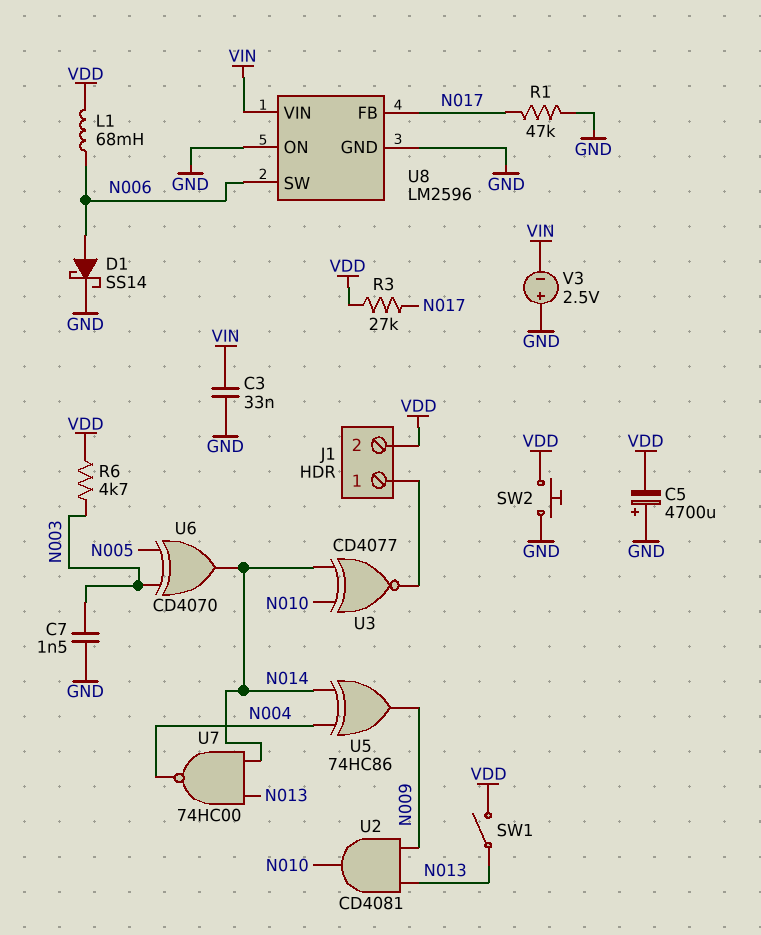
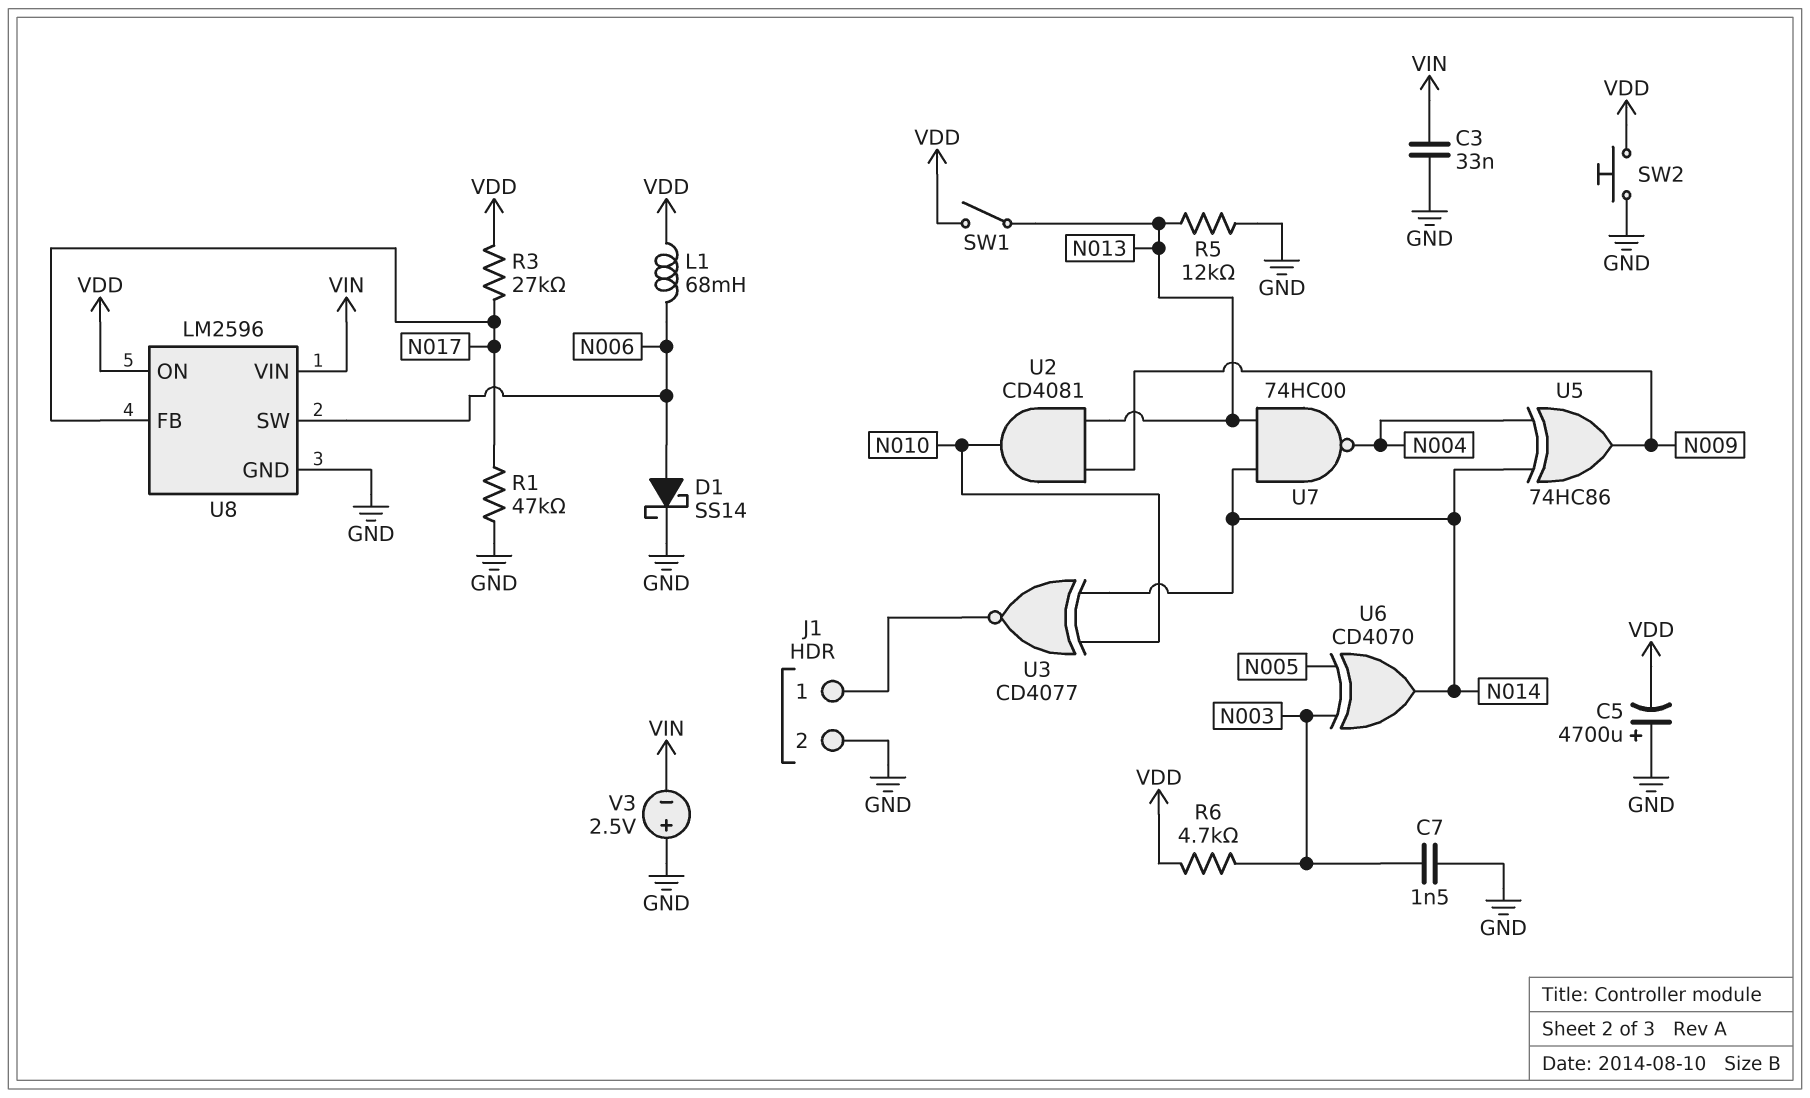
J1 pin 2: VDD -> GND
R5: none -> 12k (GND, N013)
U8 pin ON: GND -> VDD

